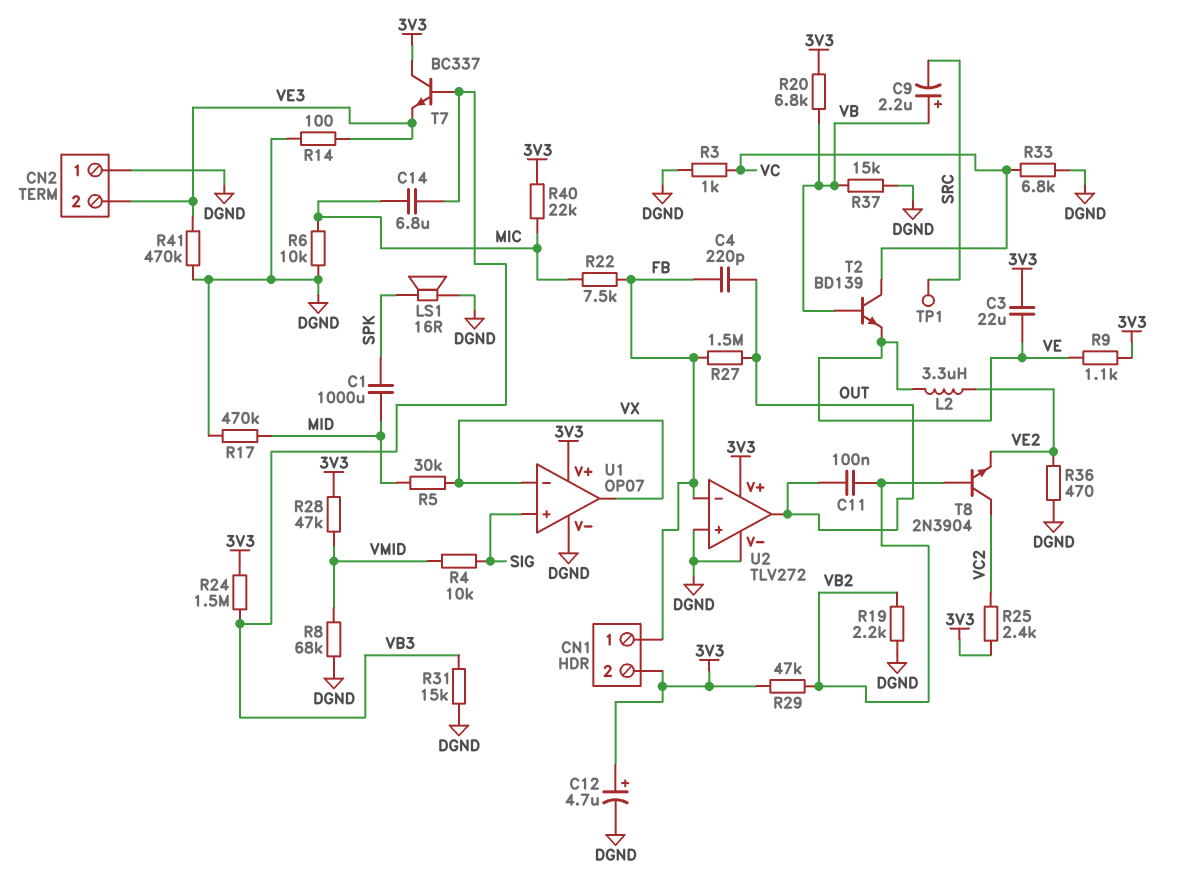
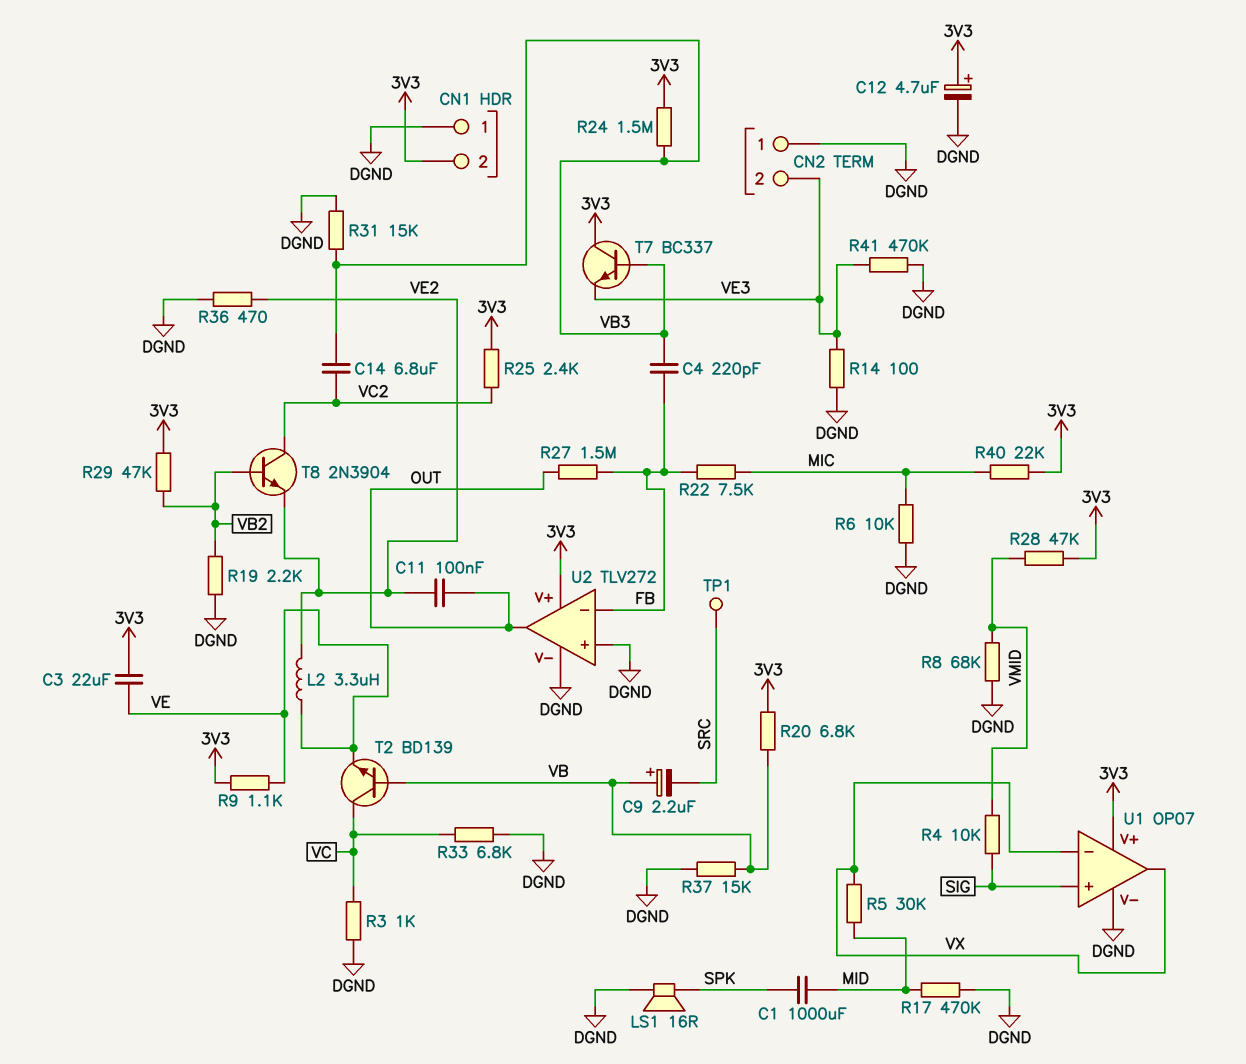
C4: 220pF (FB, OUT) -> 220pF (FB, VB3)
C11: 100nF (OUT, VB2) -> 100nF (OUT, VE2)
C14: 6.8uF (MIC, VB3) -> 6.8uF (VB3, VC2)
CN1 pin 1: FB -> DGND

